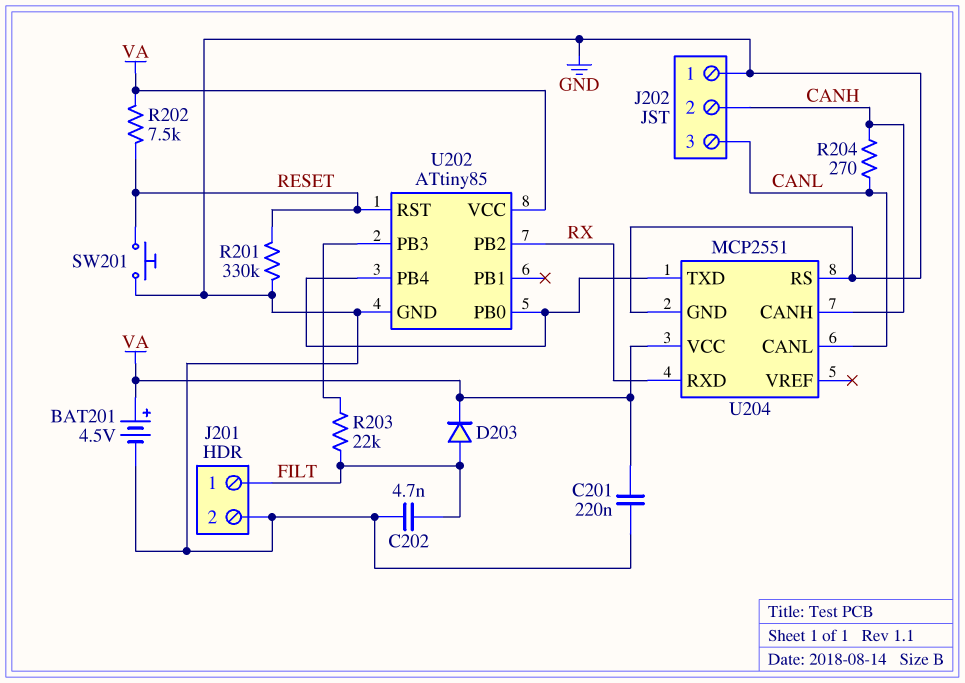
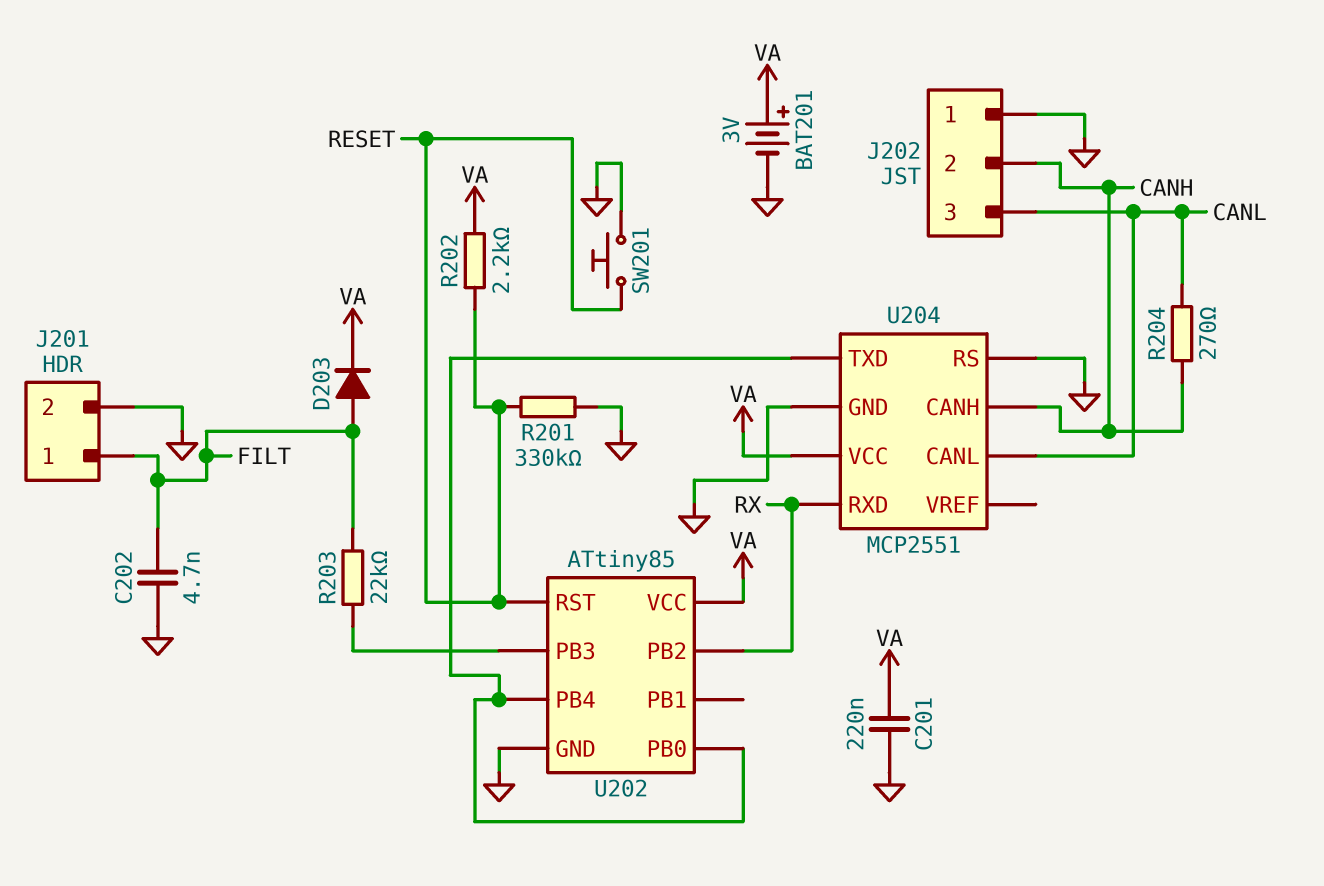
BAT201: 4.5V (plus VA, minus GND) -> 3V (plus VA, minus GND)
R202: 7.5k (RESET, VA) -> 2.2k (RESET, VA)

